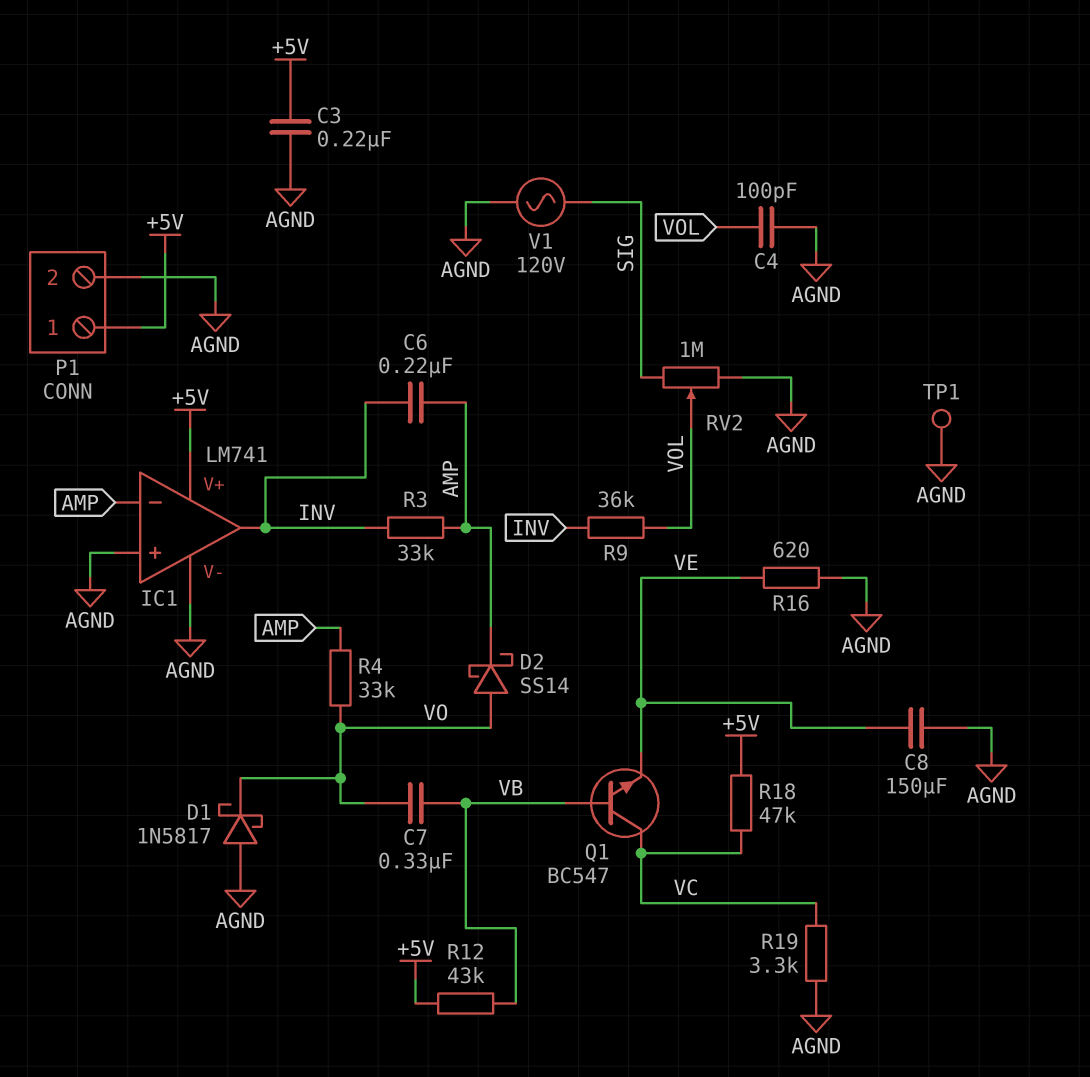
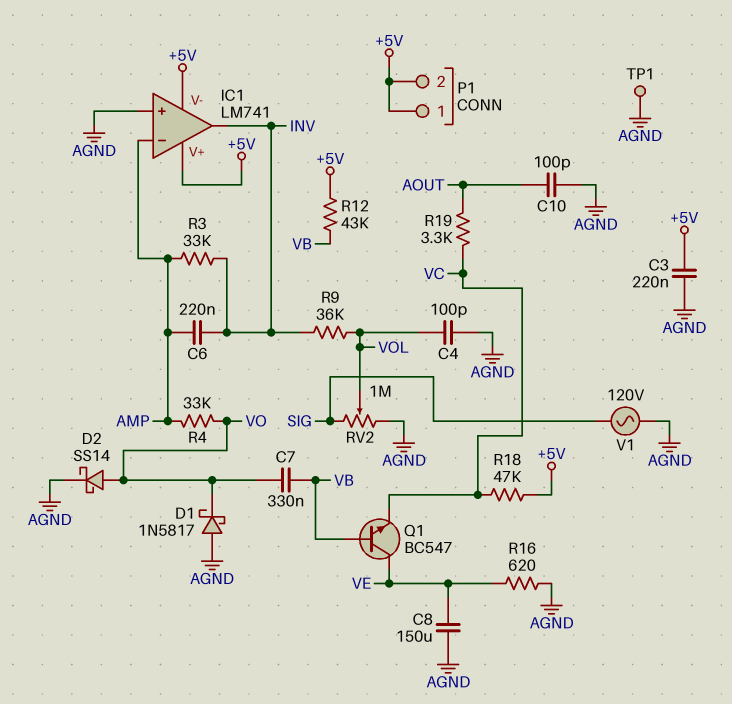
C10: none -> 100pF (AGND, AOUT)
D2: schottky SS14 (A VO, K AMP) -> schottky SS14 (A VO, K AGND)
IC1 pin V-: AGND -> +5V
P1 pin 2: AGND -> +5V
Q1: NPN BC547 (B VB, C VC, E VE) -> NPN BC547 (B VB, C VE, E VC)
R19: 3.3k (AGND, VC) -> 3.3k (AOUT, VC)

